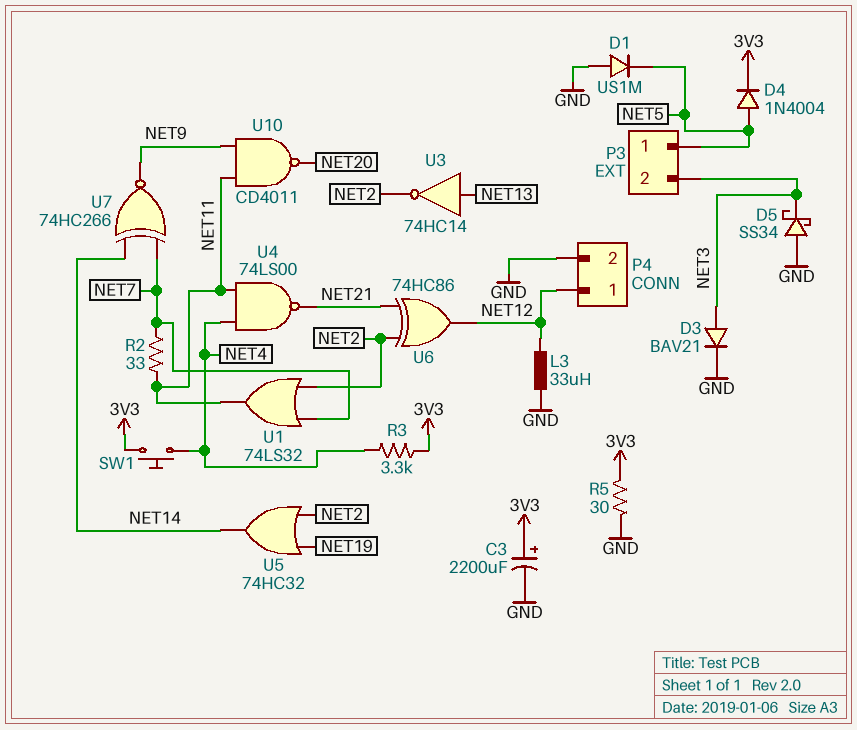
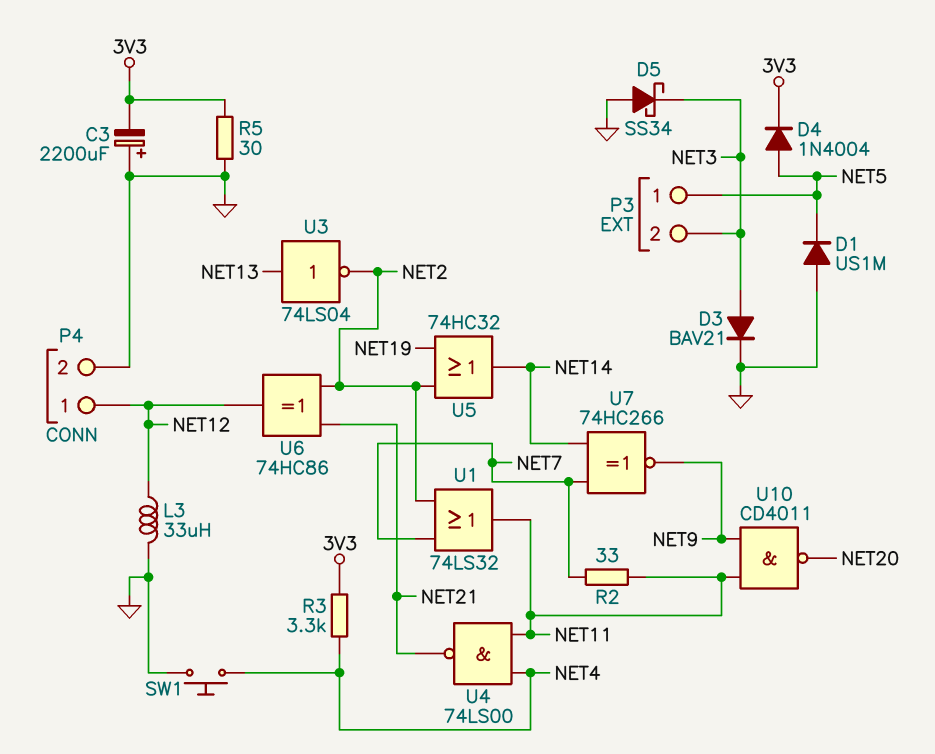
C3: 2200uF (plus 3V3, minus GND) -> 2200uF (plus GND, minus 3V3)
SW1: button (3V3, NET4) -> button (GND, NET4)
U3: NOT 74HC14 (in NET13, out NET2) -> NOT 74LS04 (in NET13, out NET2)

